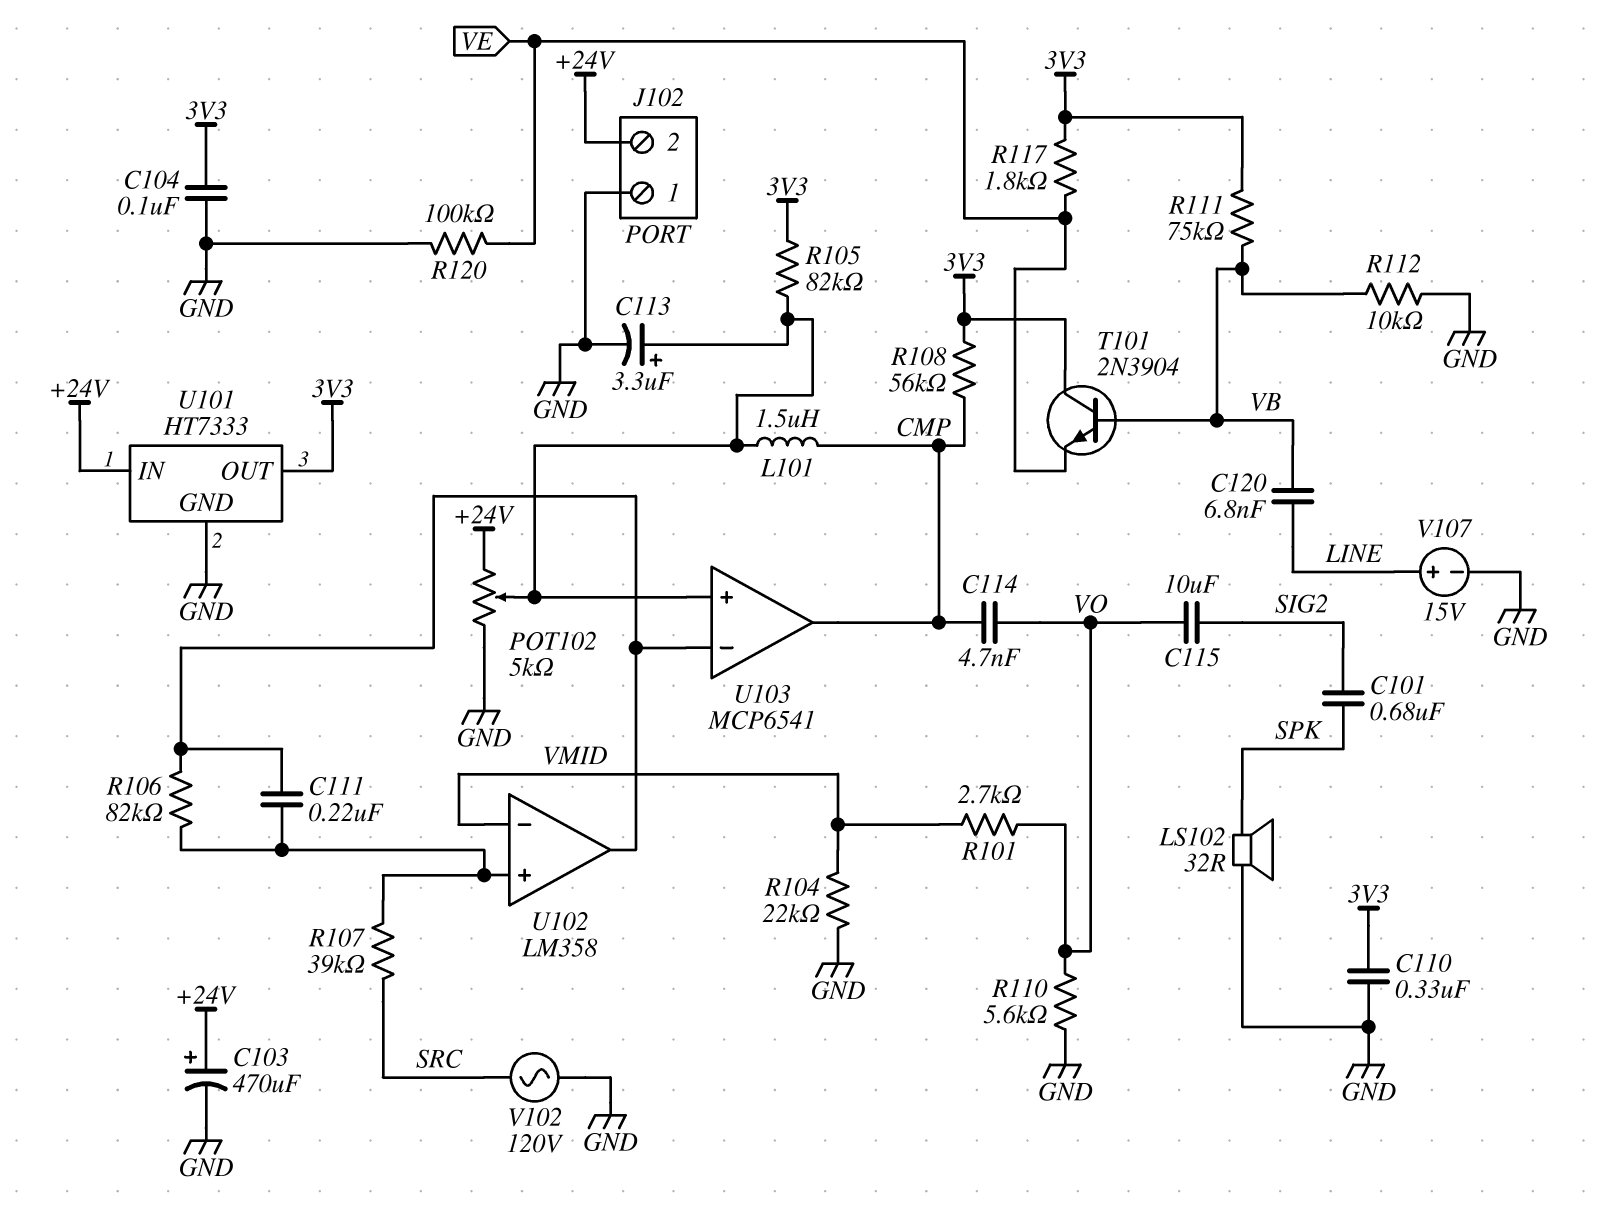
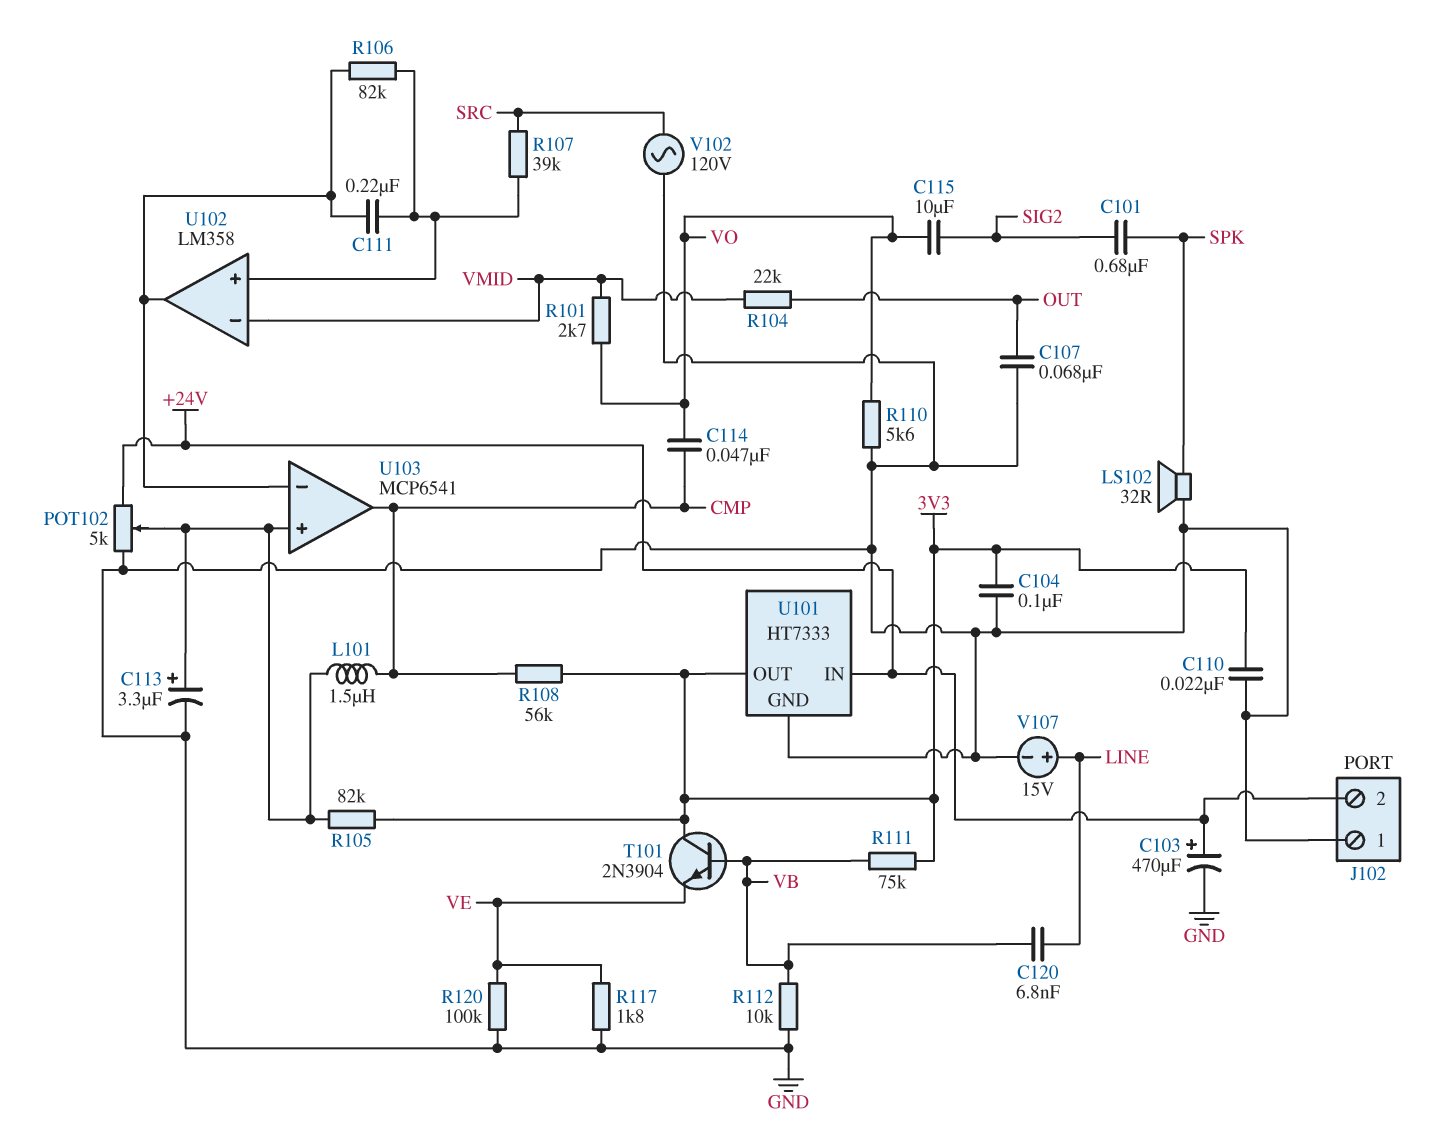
C107: none -> 68nF (GND, OUT)
C110: 330nF (3V3, GND) -> 22nF (3V3, GND)
C114: 4.7nF (CMP, VO) -> 47nF (CMP, VO)
R104: 22k (GND, VMID) -> 22k (OUT, VMID)
R117: 1.8k (3V3, VE) -> 1.8k (GND, VE)

